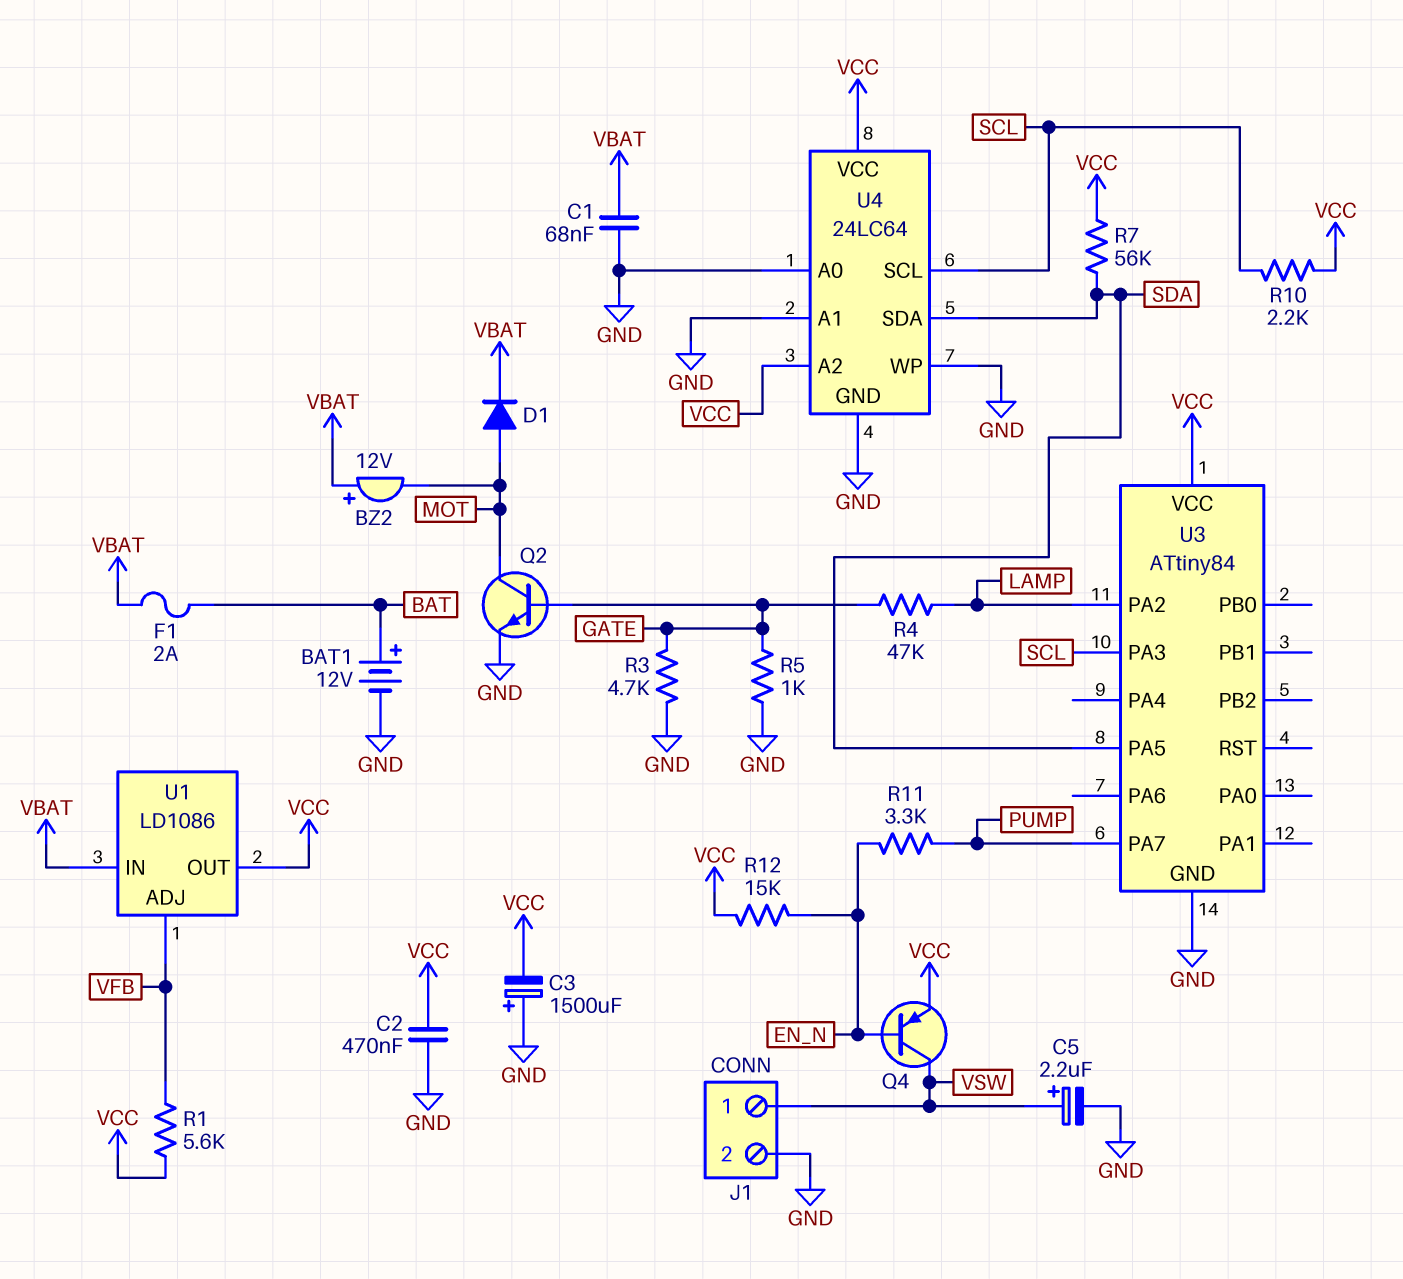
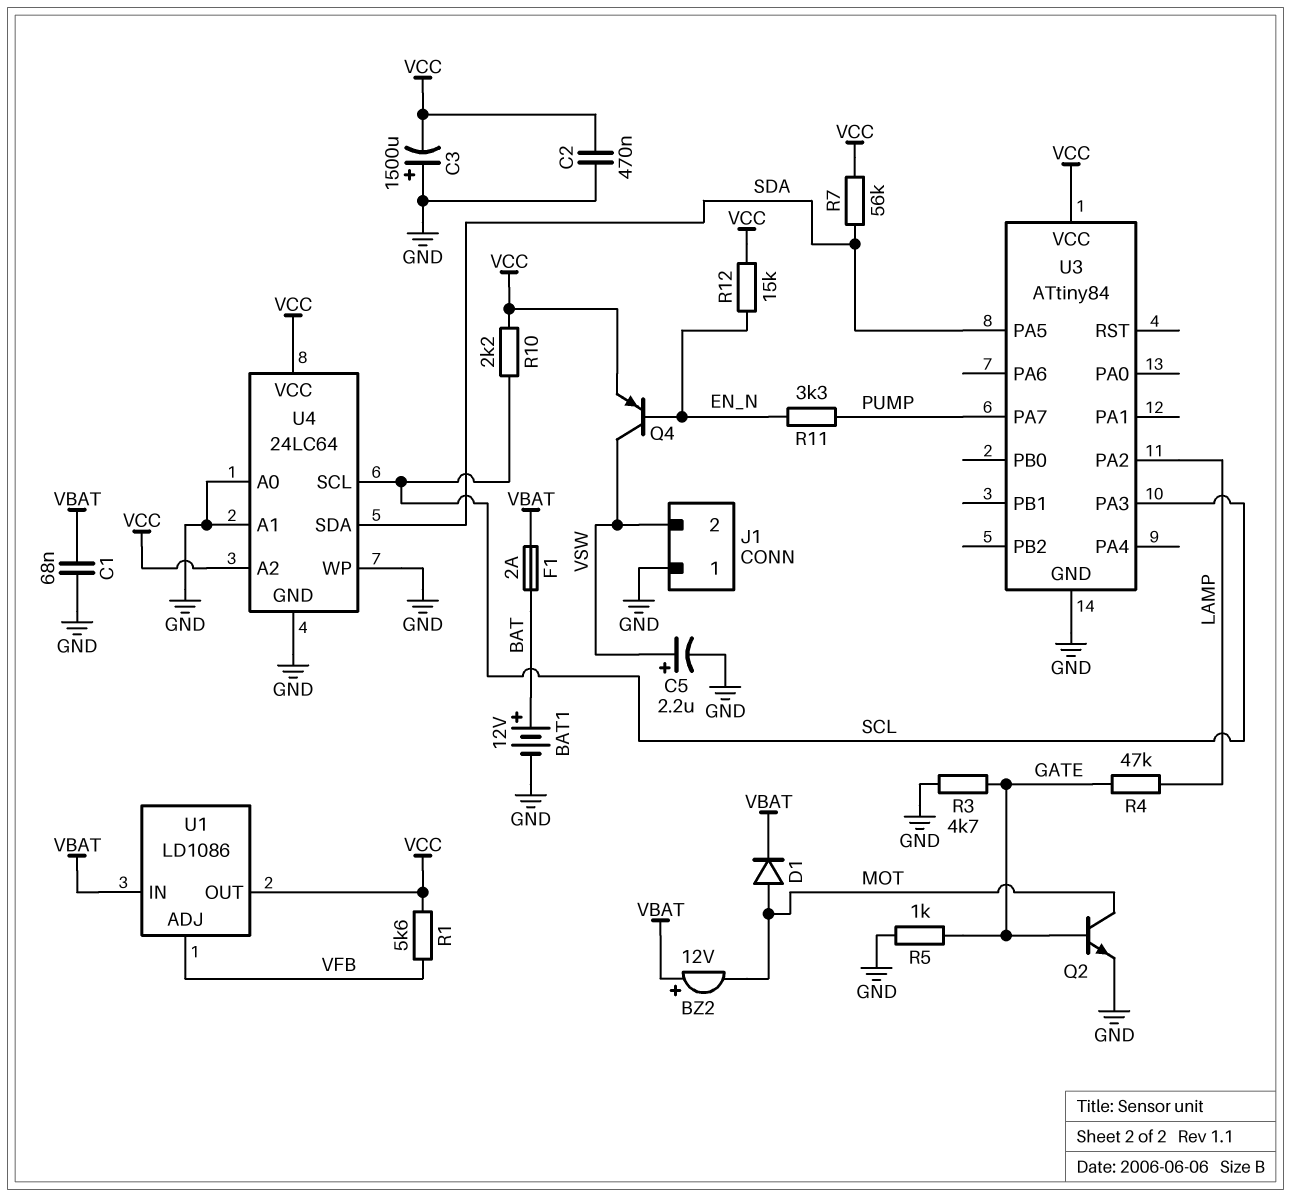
J1 pin 1: VSW -> GND
J1 pin 2: GND -> VSW

